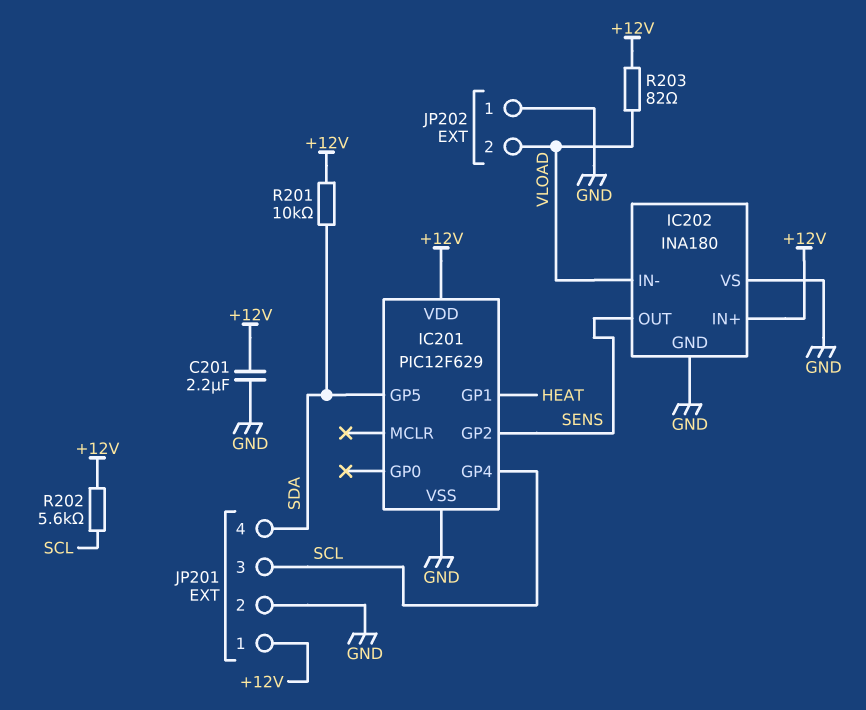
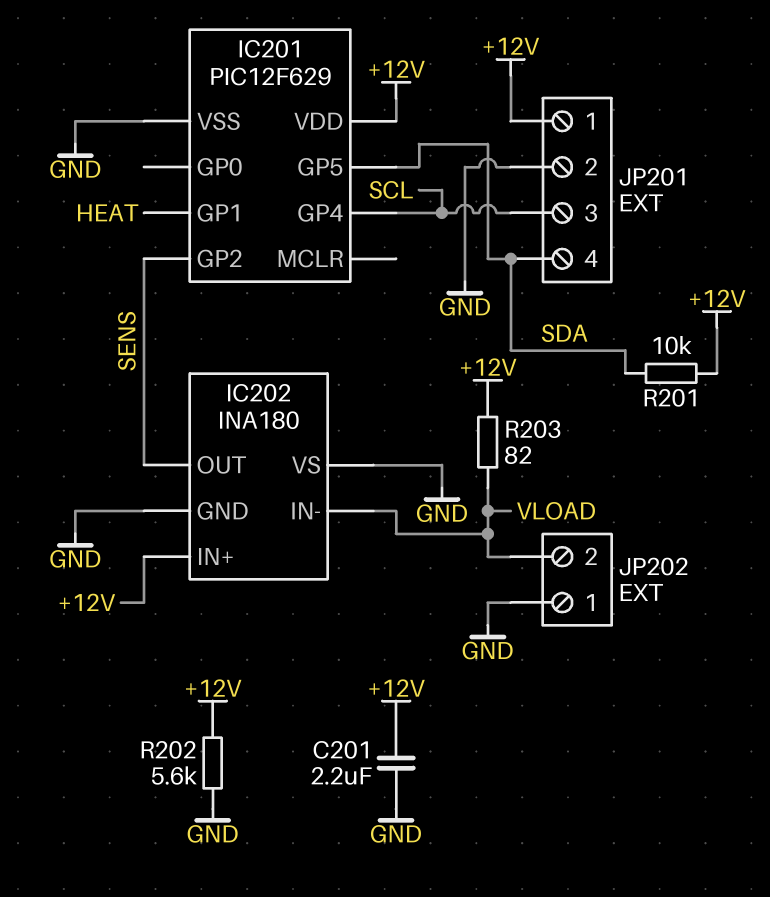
R202: 5.6k (+12V, SCL) -> 5.6k (+12V, GND)

